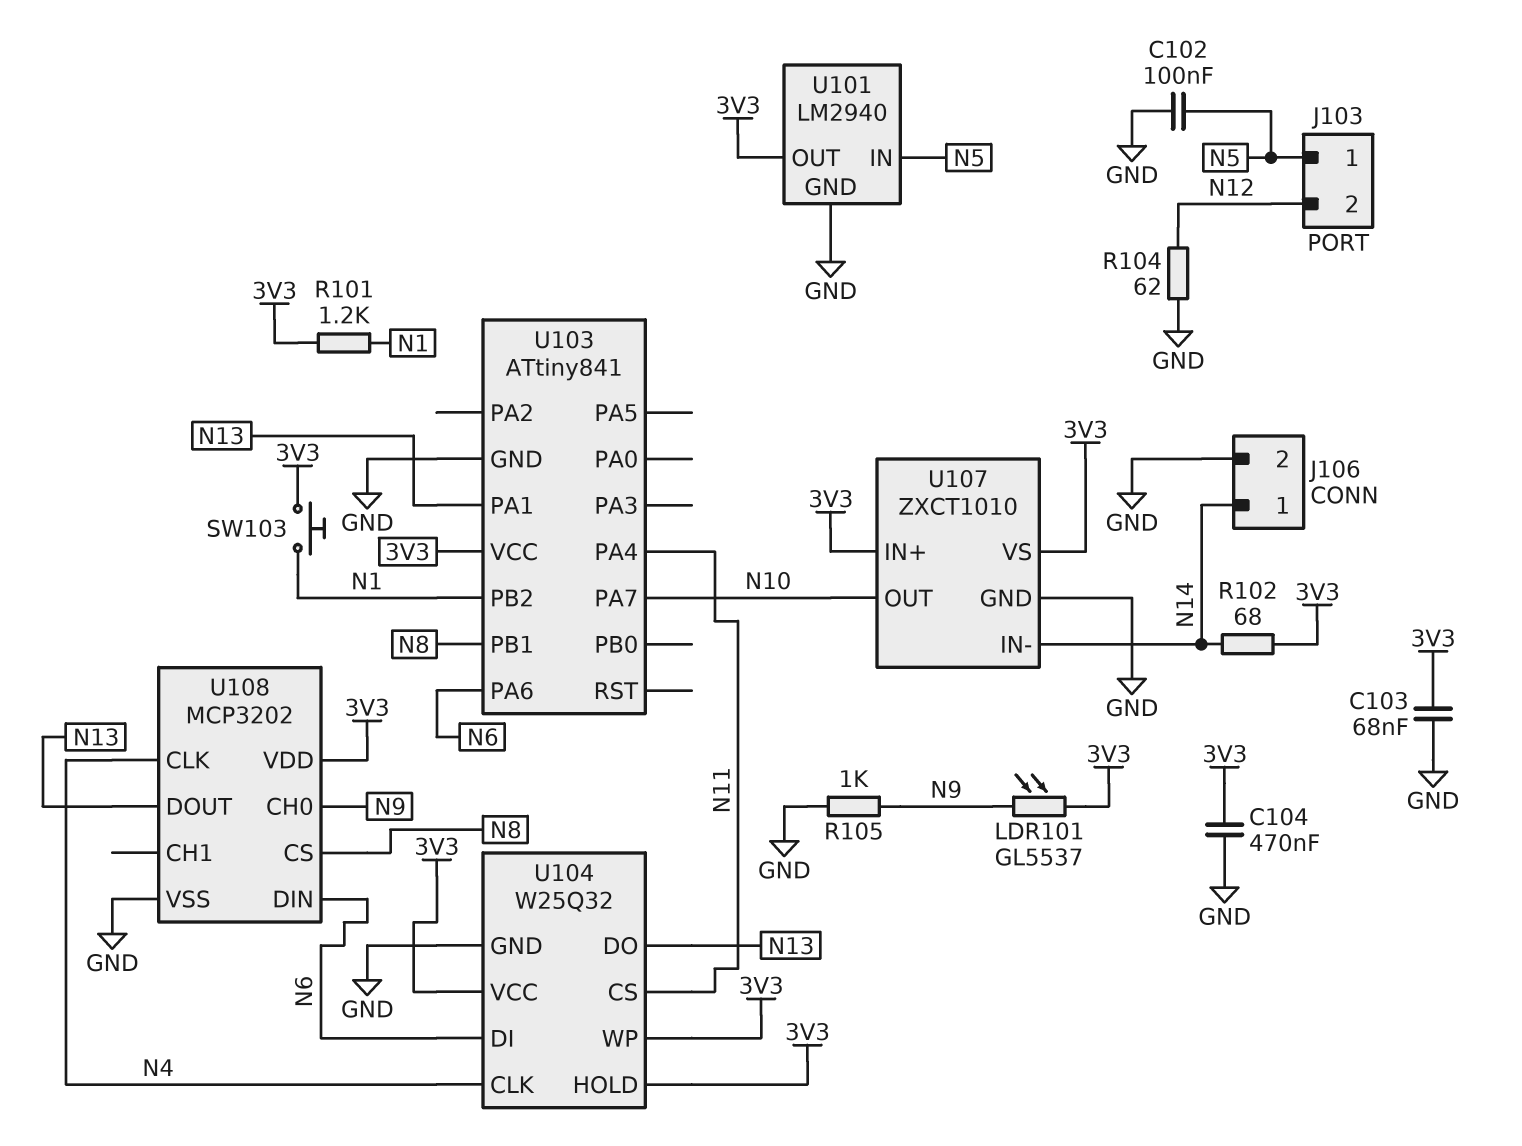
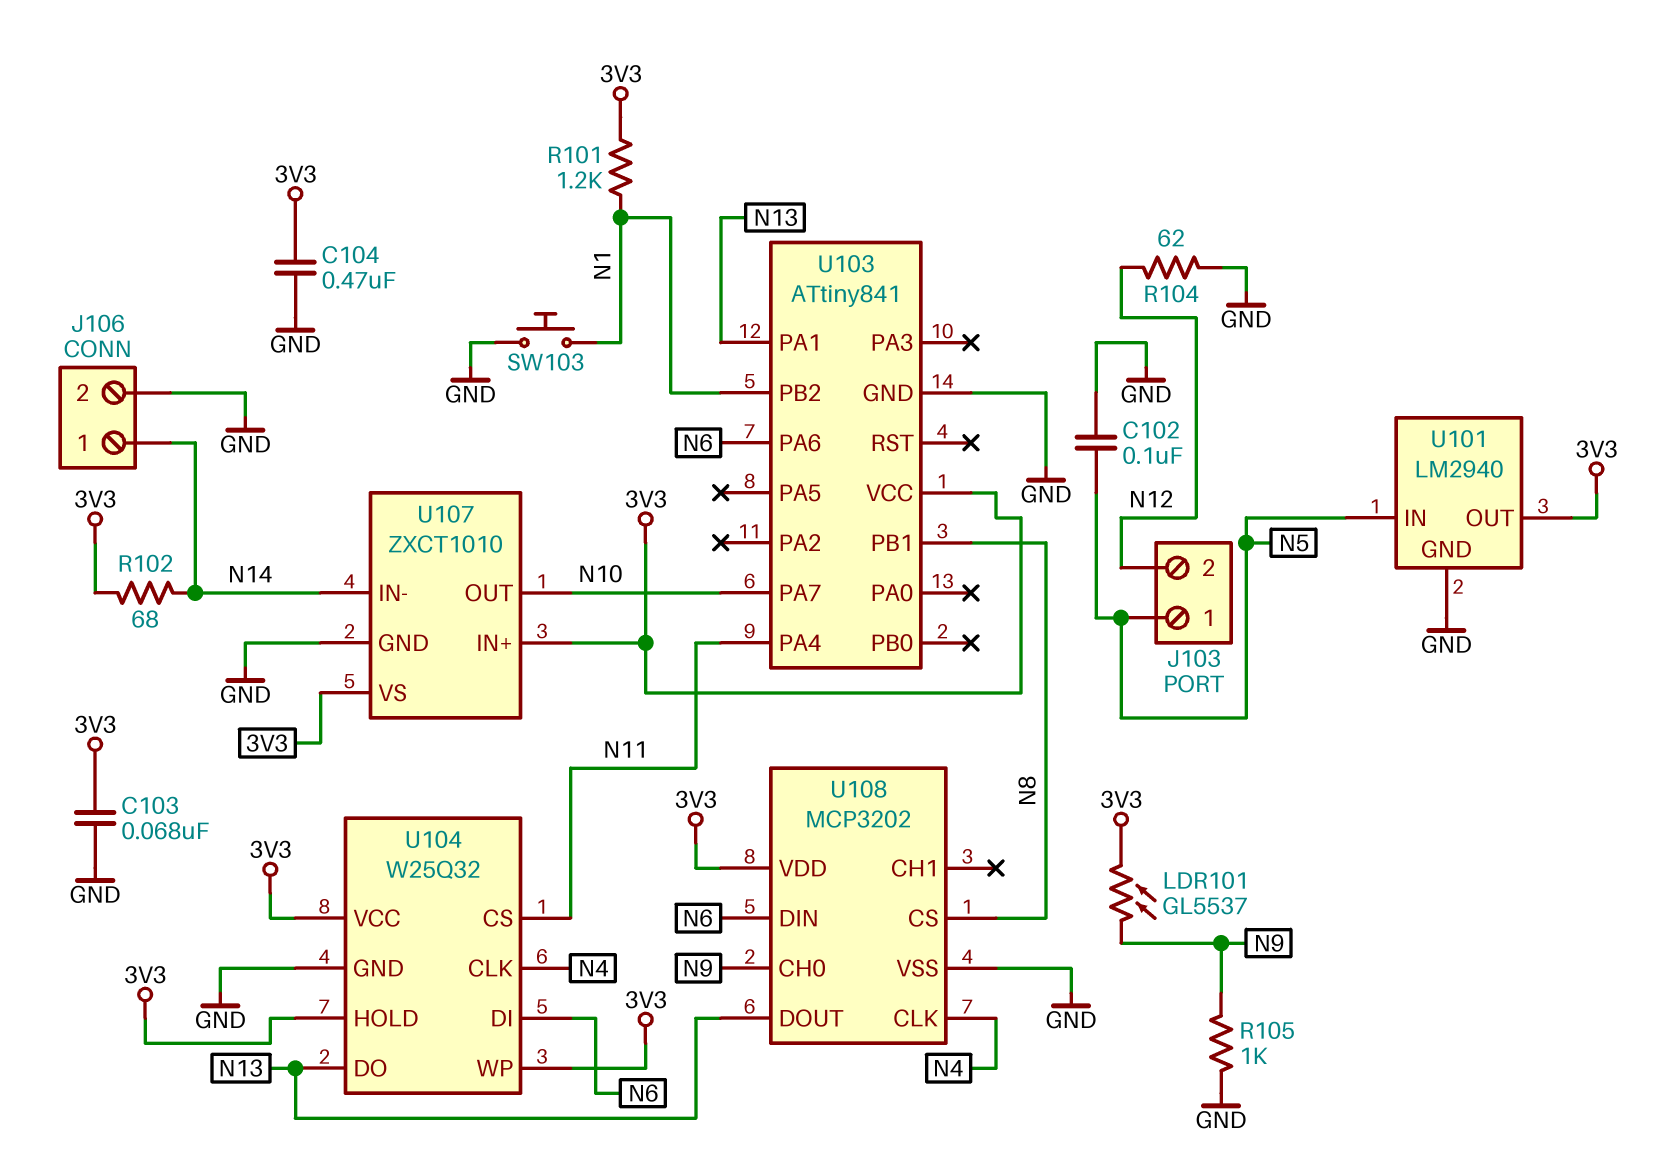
SW103: button (3V3, N1) -> button (GND, N1)

